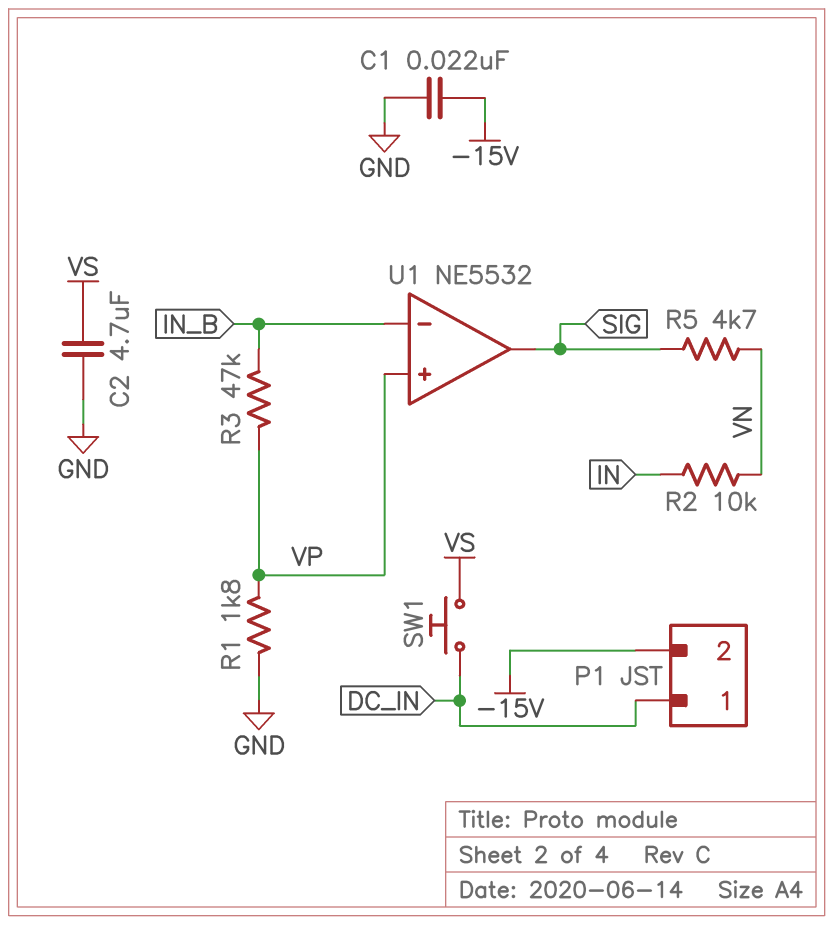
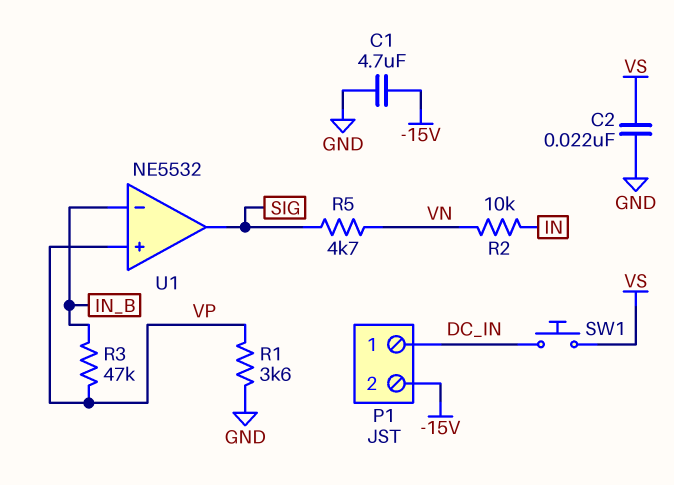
C1: 22nF (-15V, GND) -> 4.7uF (-15V, GND)
C2: 4.7uF (GND, VS) -> 22nF (GND, VS)
R1: 1.8k (GND, VP) -> 3.6k (GND, VP)

